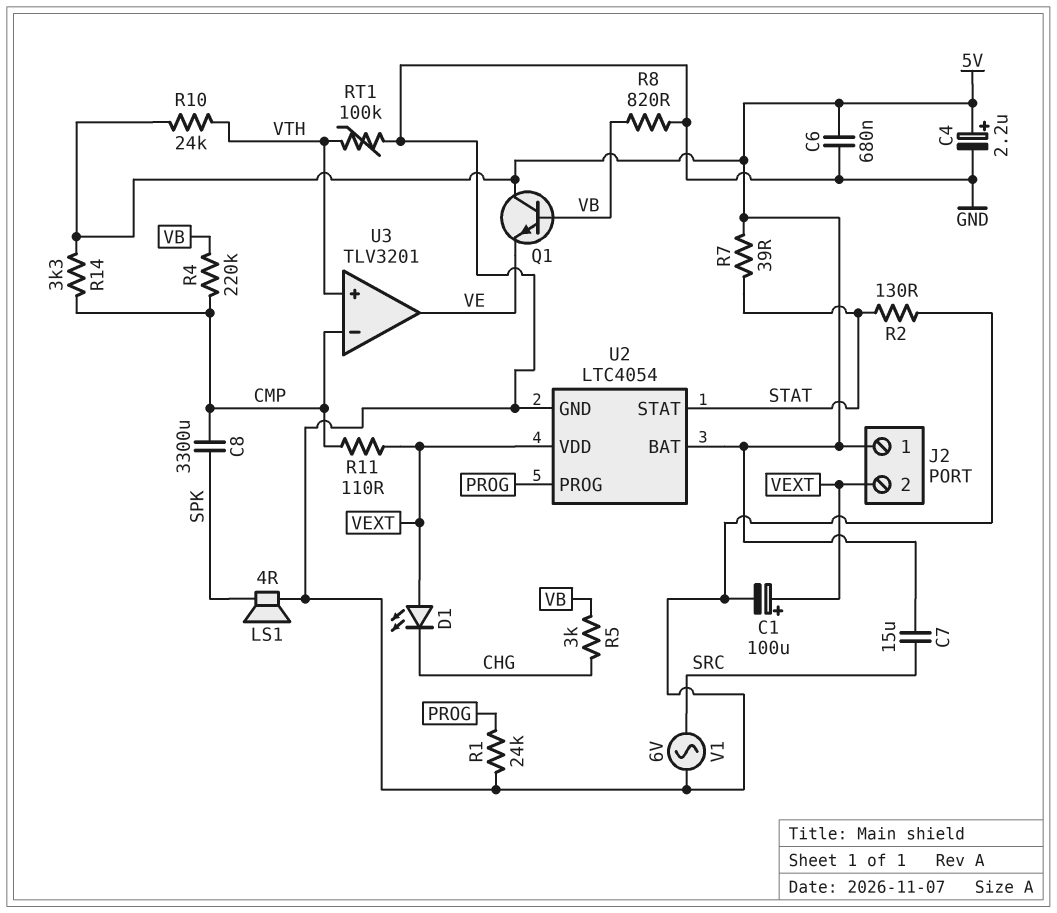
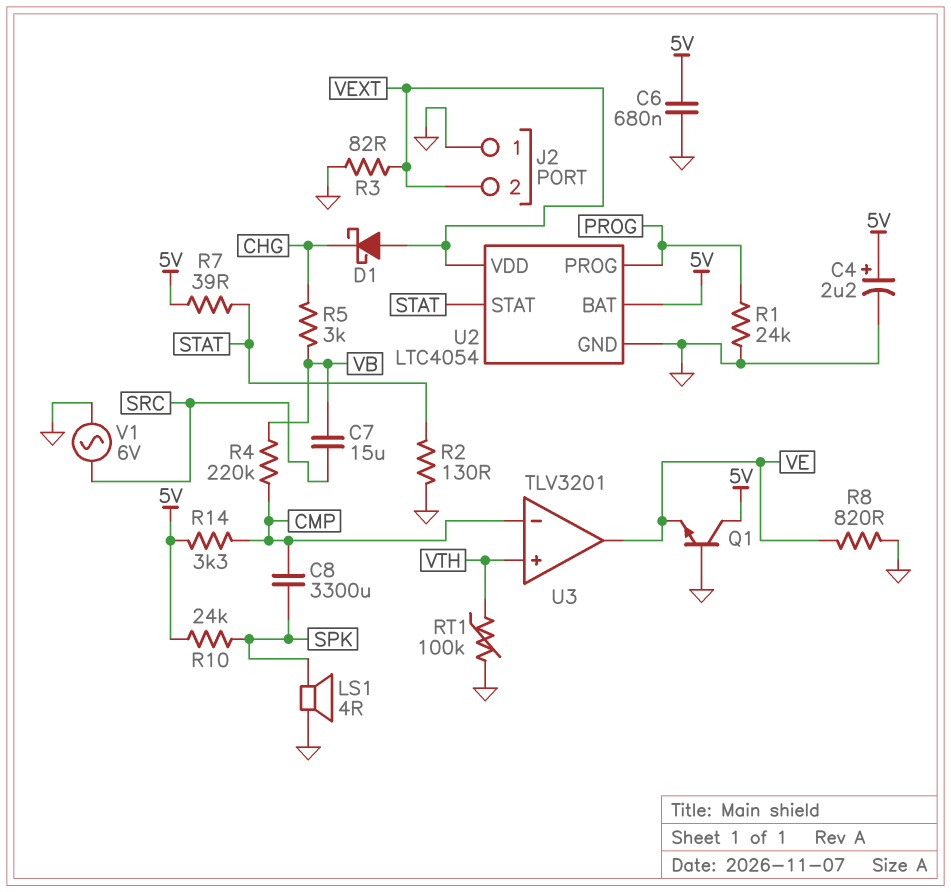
C1: 100uF (plus VEXT, minus GND) -> none
C7: 15uF (5V, SRC) -> 15uF (SRC, VB)
D1: LED (A VEXT, K CHG) -> schottky (A VEXT, K CHG)
J2 pin 1: 5V -> GND
Q1: NPN (B VB, C 5V, E VE) -> NPN (B GND, C 5V, E VE)
R3: none -> 82 (GND, VEXT)
R8: 820 (GND, VB) -> 820 (GND, VE)
R10: 24k (5V, VTH) -> 24k (5V, SPK)
R11: 110 (CMP, VEXT) -> none

